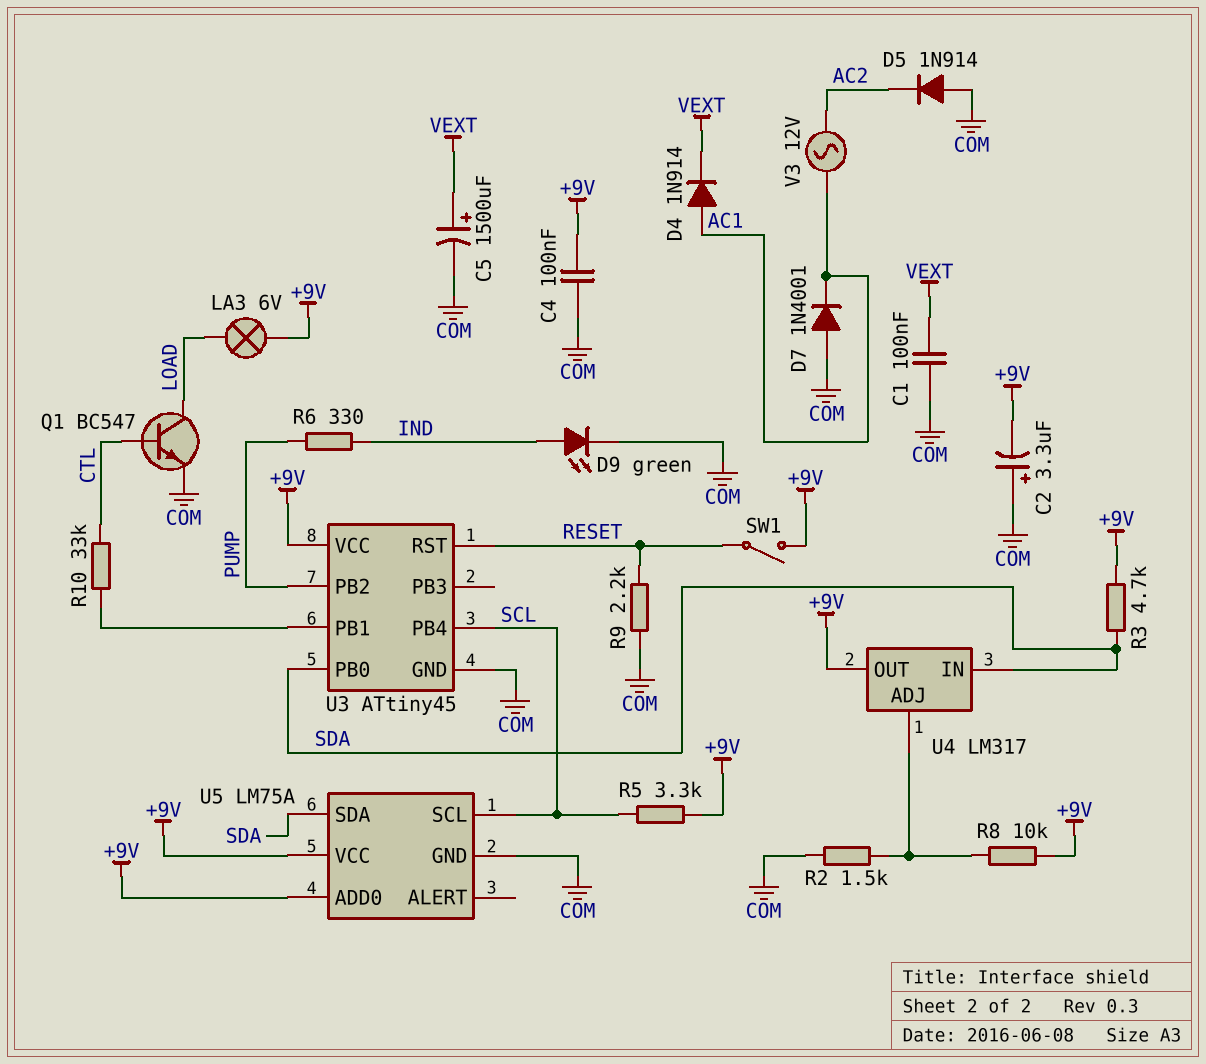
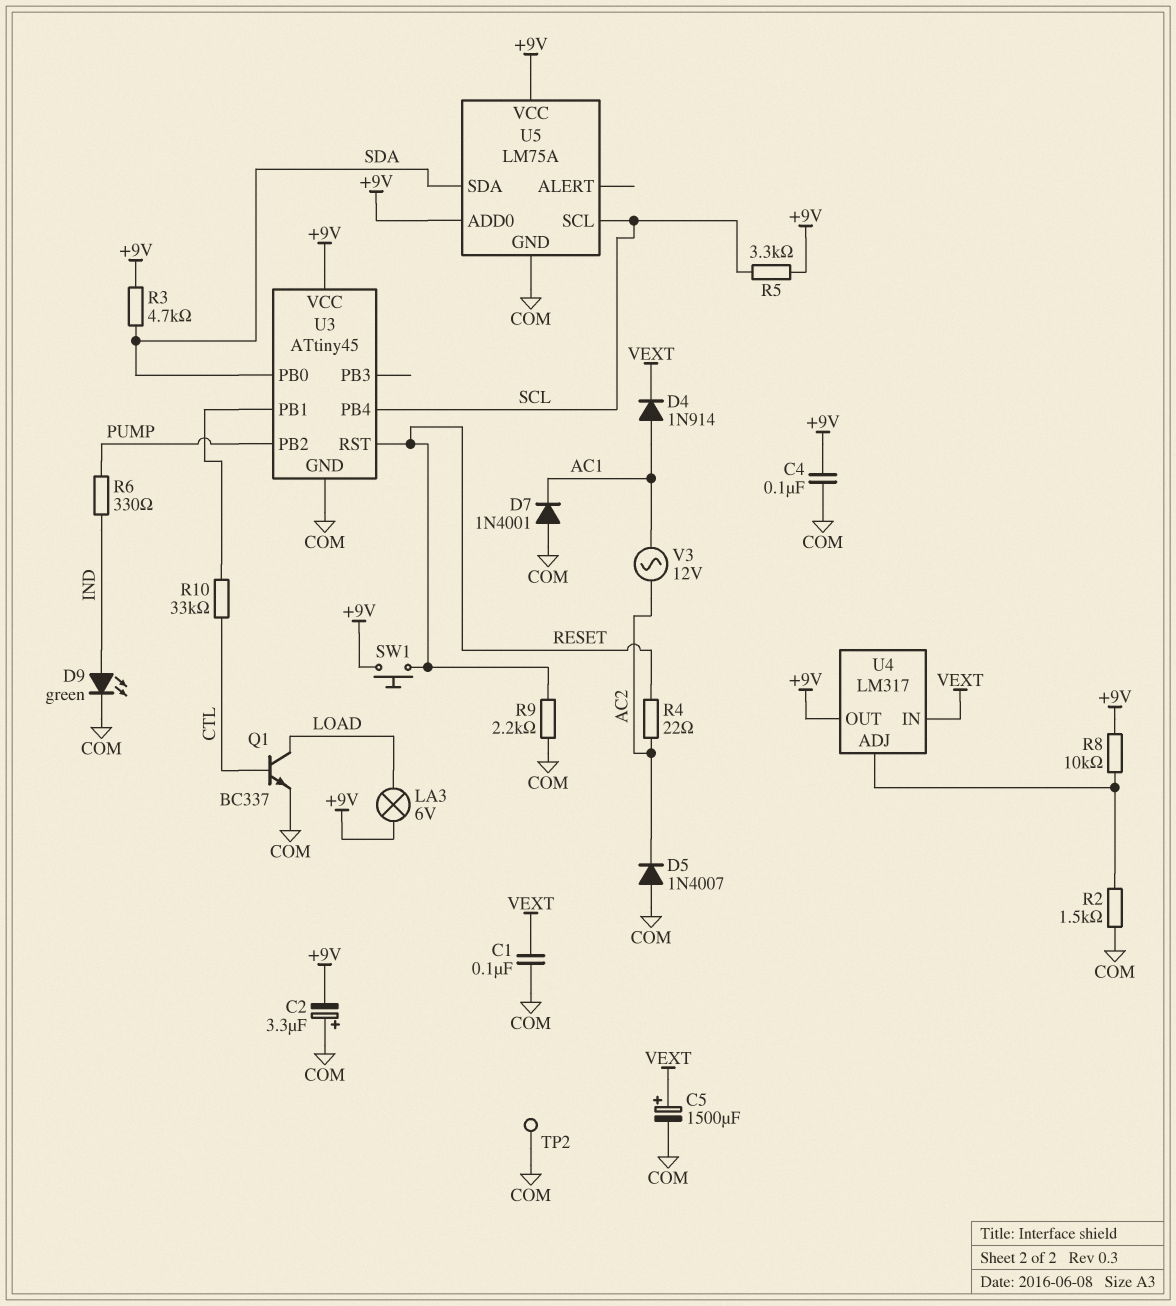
D5: diode 1N914 (A COM, K AC2) -> diode 1N4007 (A COM, K AC2)
Q1: NPN BC547 (B CTL, C LOAD, E COM) -> NPN BC337 (B CTL, C LOAD, E COM)
R4: none -> 22 (AC2, RESET)
SW1: switch (+9V, RESET) -> button (+9V, RESET)
TP2: none -> test point (COM)
U4 pin IN: SDA -> VEXT

